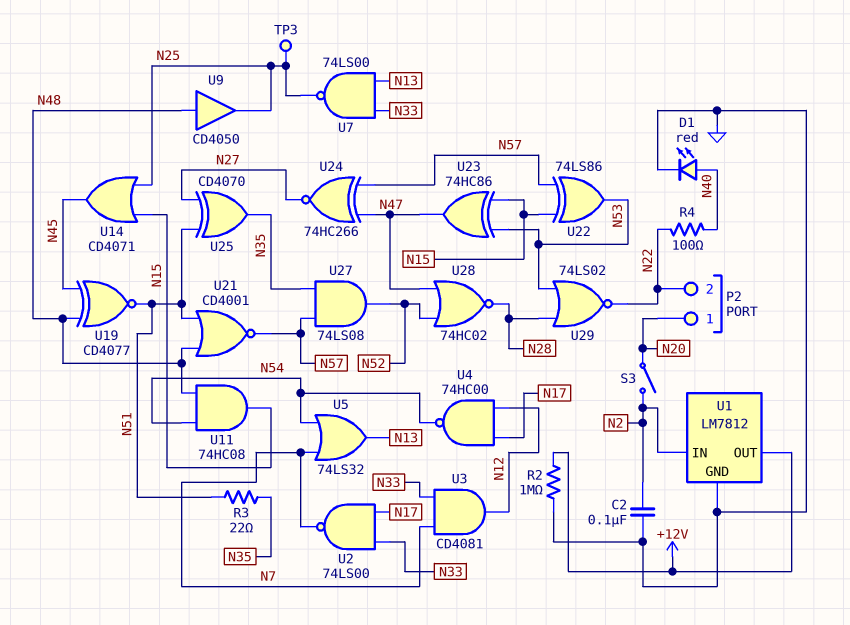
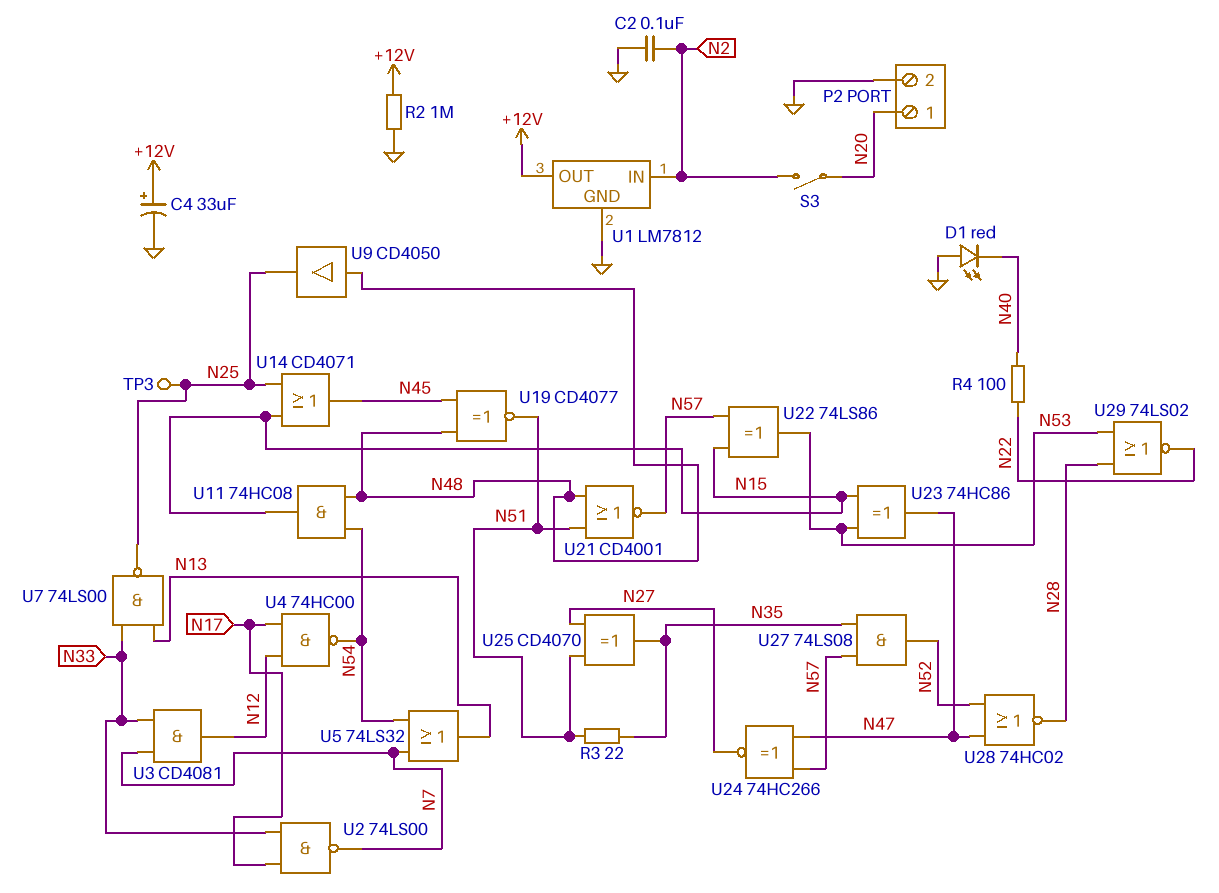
C4: none -> 33uF (plus +12V, minus GND)
D1: LED red (A N40, K GND) -> LED red (A GND, K N40)
P2 pin 2: N22 -> GND

